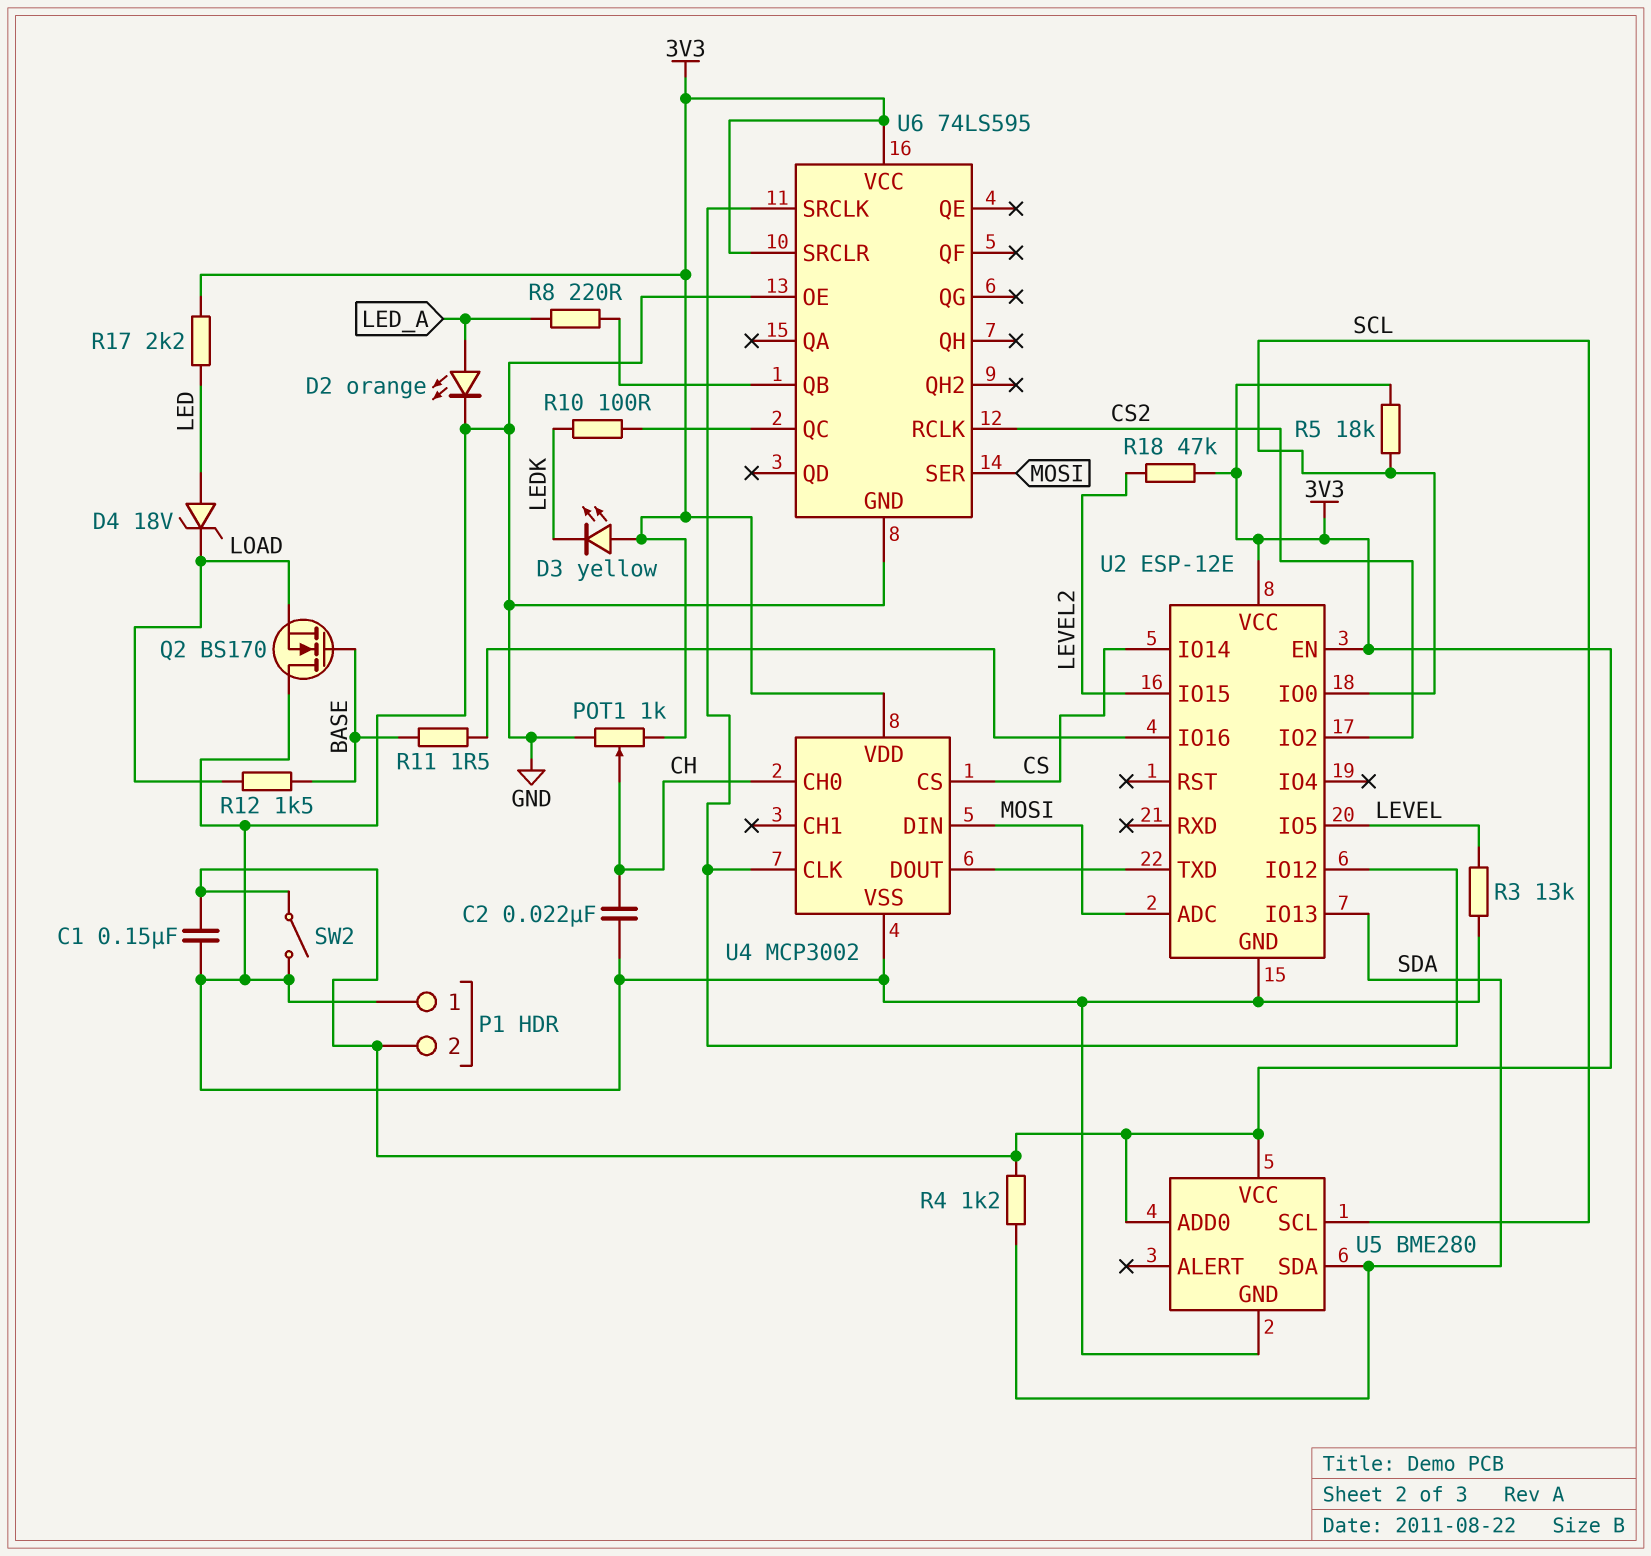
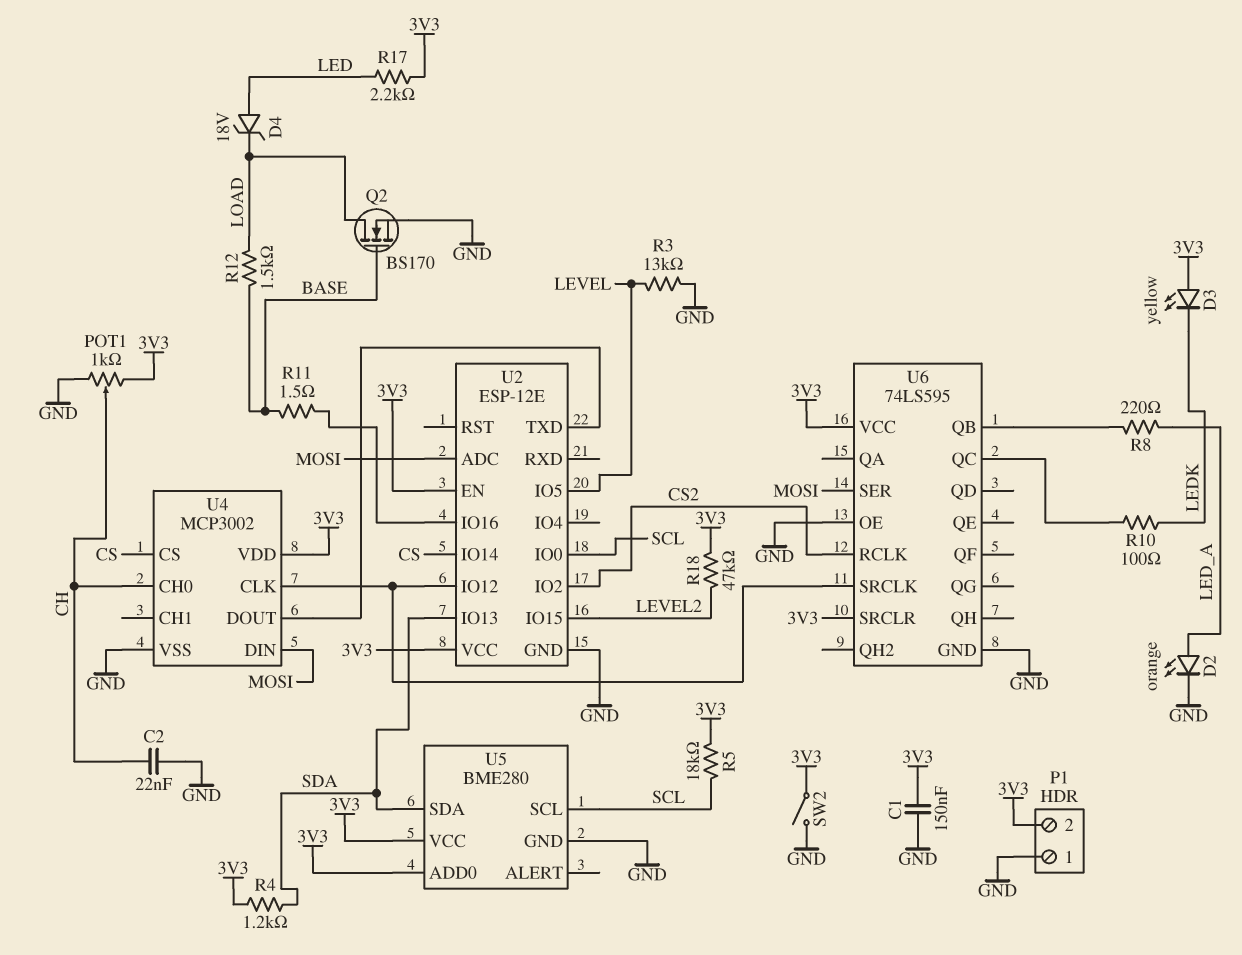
Q2: NMOS BS170 (G BASE, D GND, S LOAD) -> NMOS BS170 (G BASE, D LOAD, S GND)

